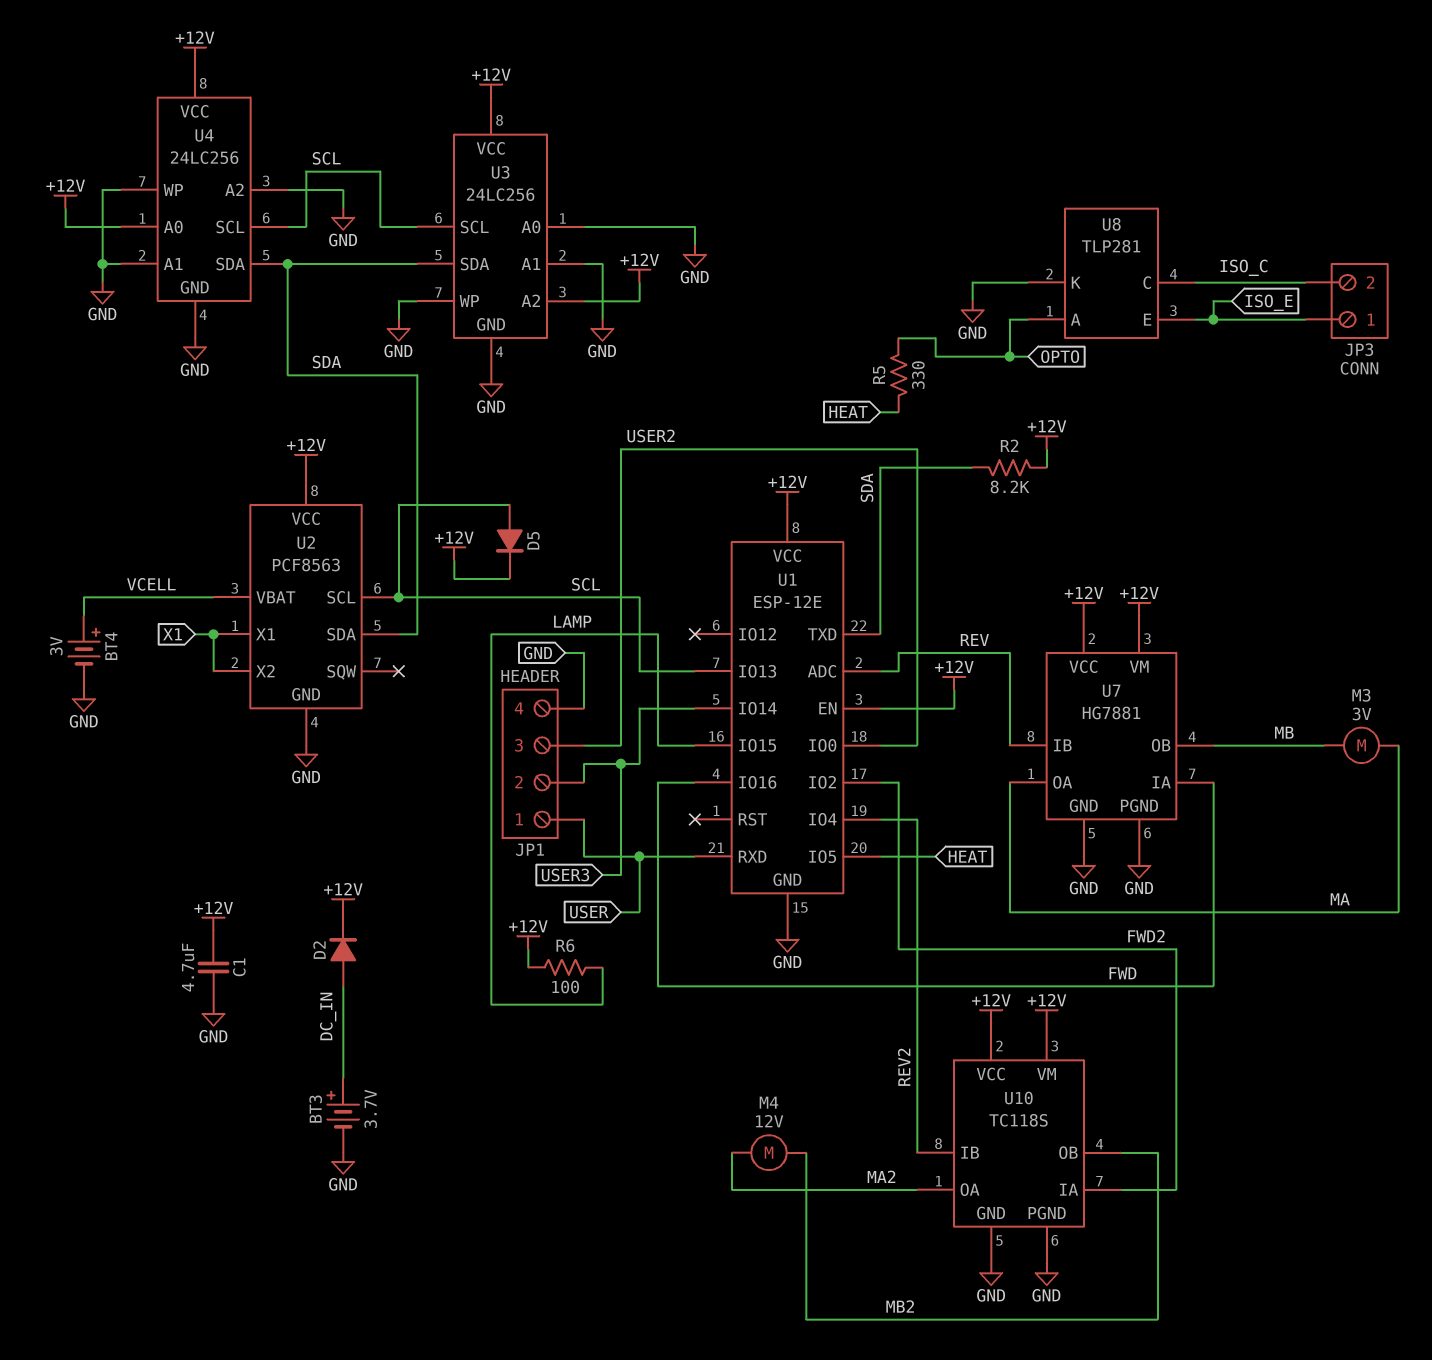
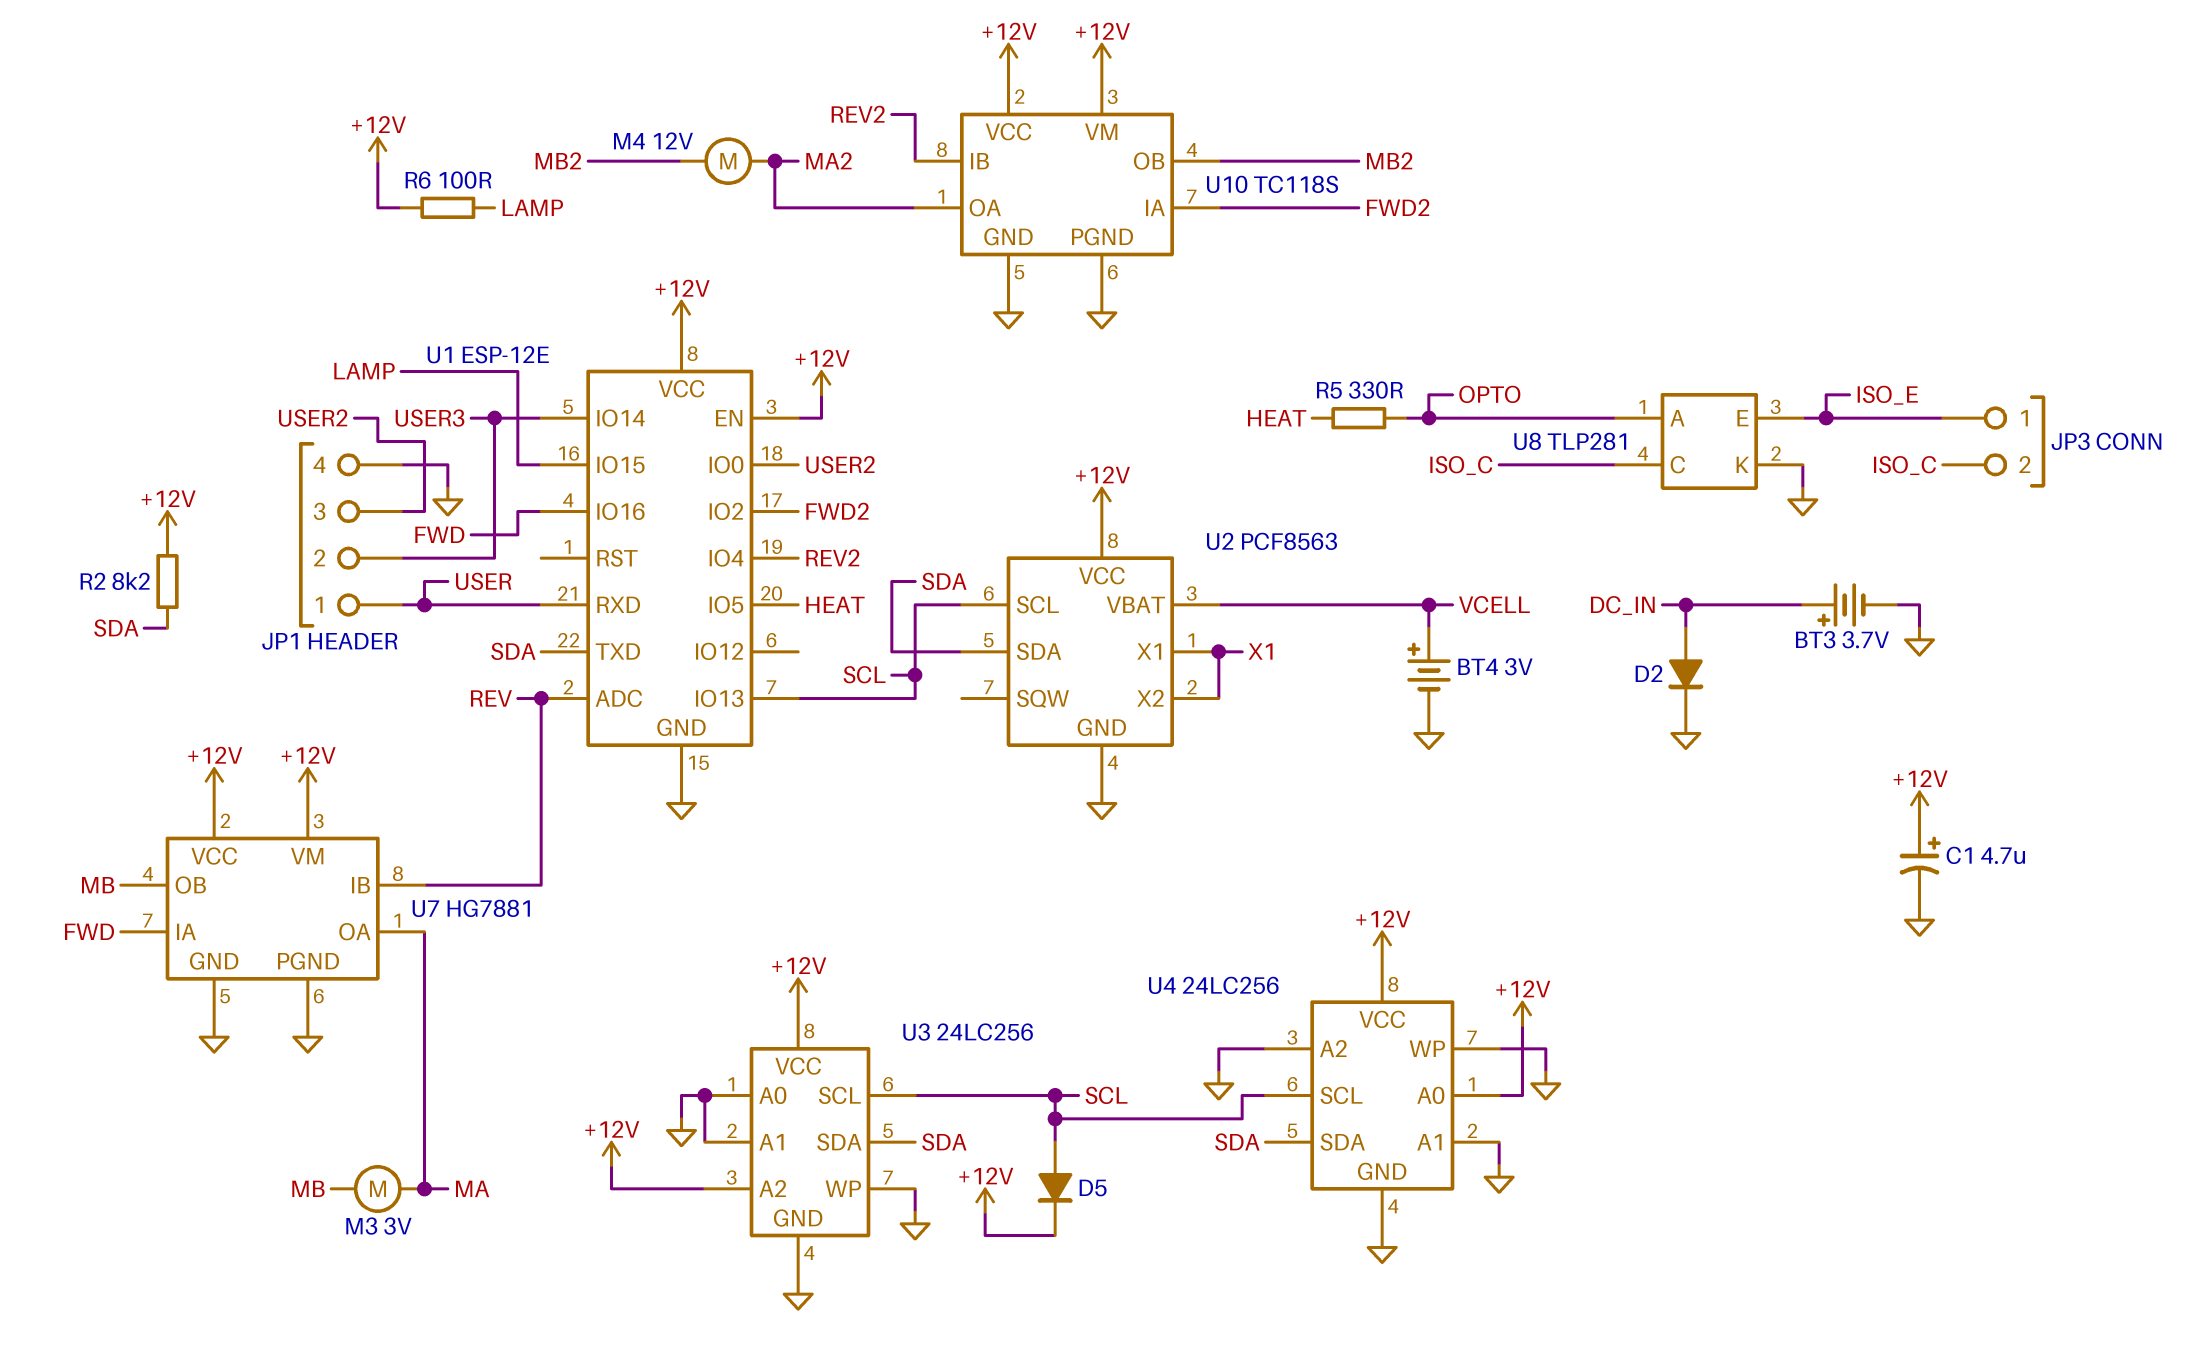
C1: 4.7uF (+12V, GND) -> 4.7uF (plus +12V, minus GND)
D2: diode (A DC_IN, K +12V) -> diode (A DC_IN, K GND)

